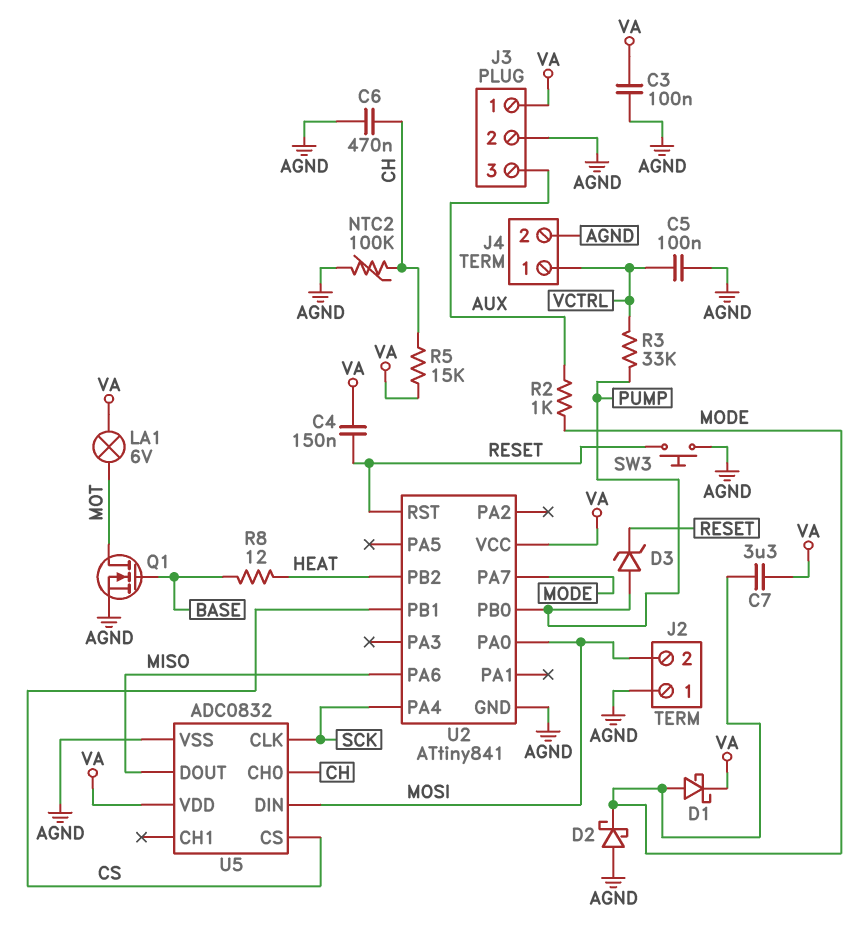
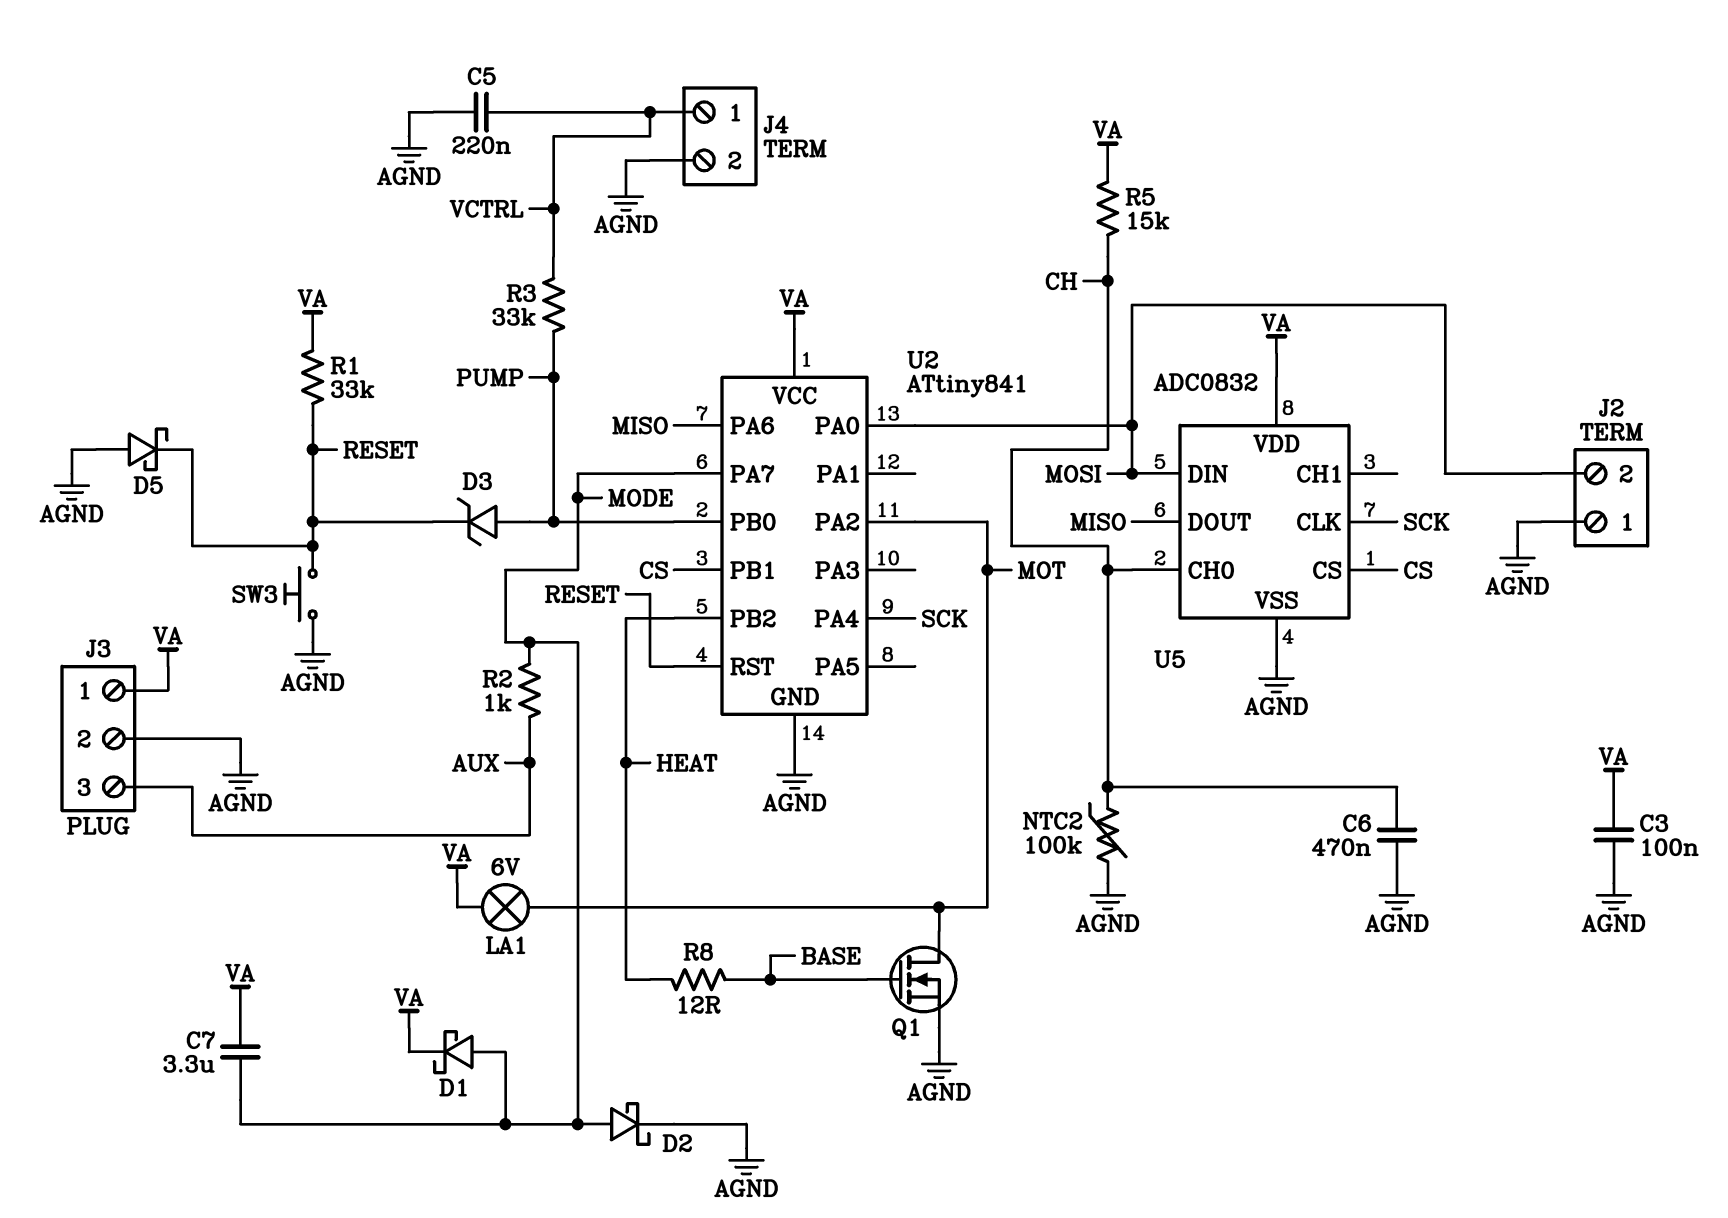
C4: 150nF (RESET, VA) -> none
C5: 100nF (AGND, VCTRL) -> 220nF (AGND, VCTRL)
D2: schottky (A AGND, K MODE) -> schottky (A MODE, K AGND)
D5: none -> schottky (A AGND, K RESET)
R1: none -> 33k (RESET, VA)
U2 pin PA2: none -> MOT

